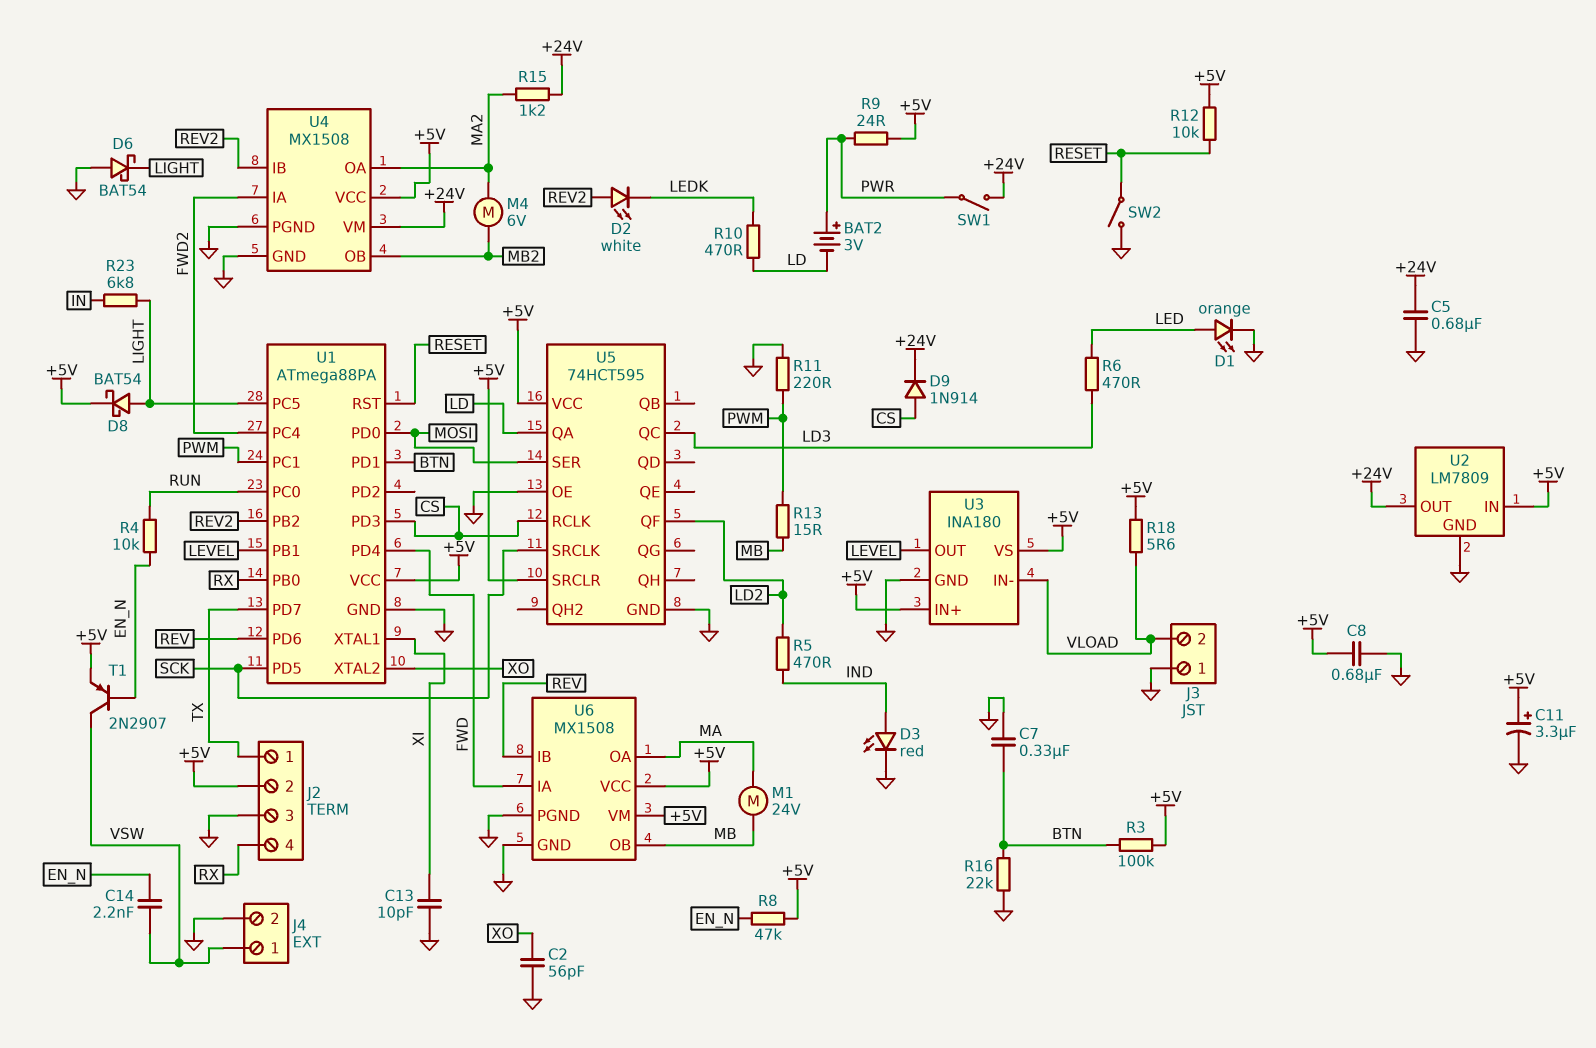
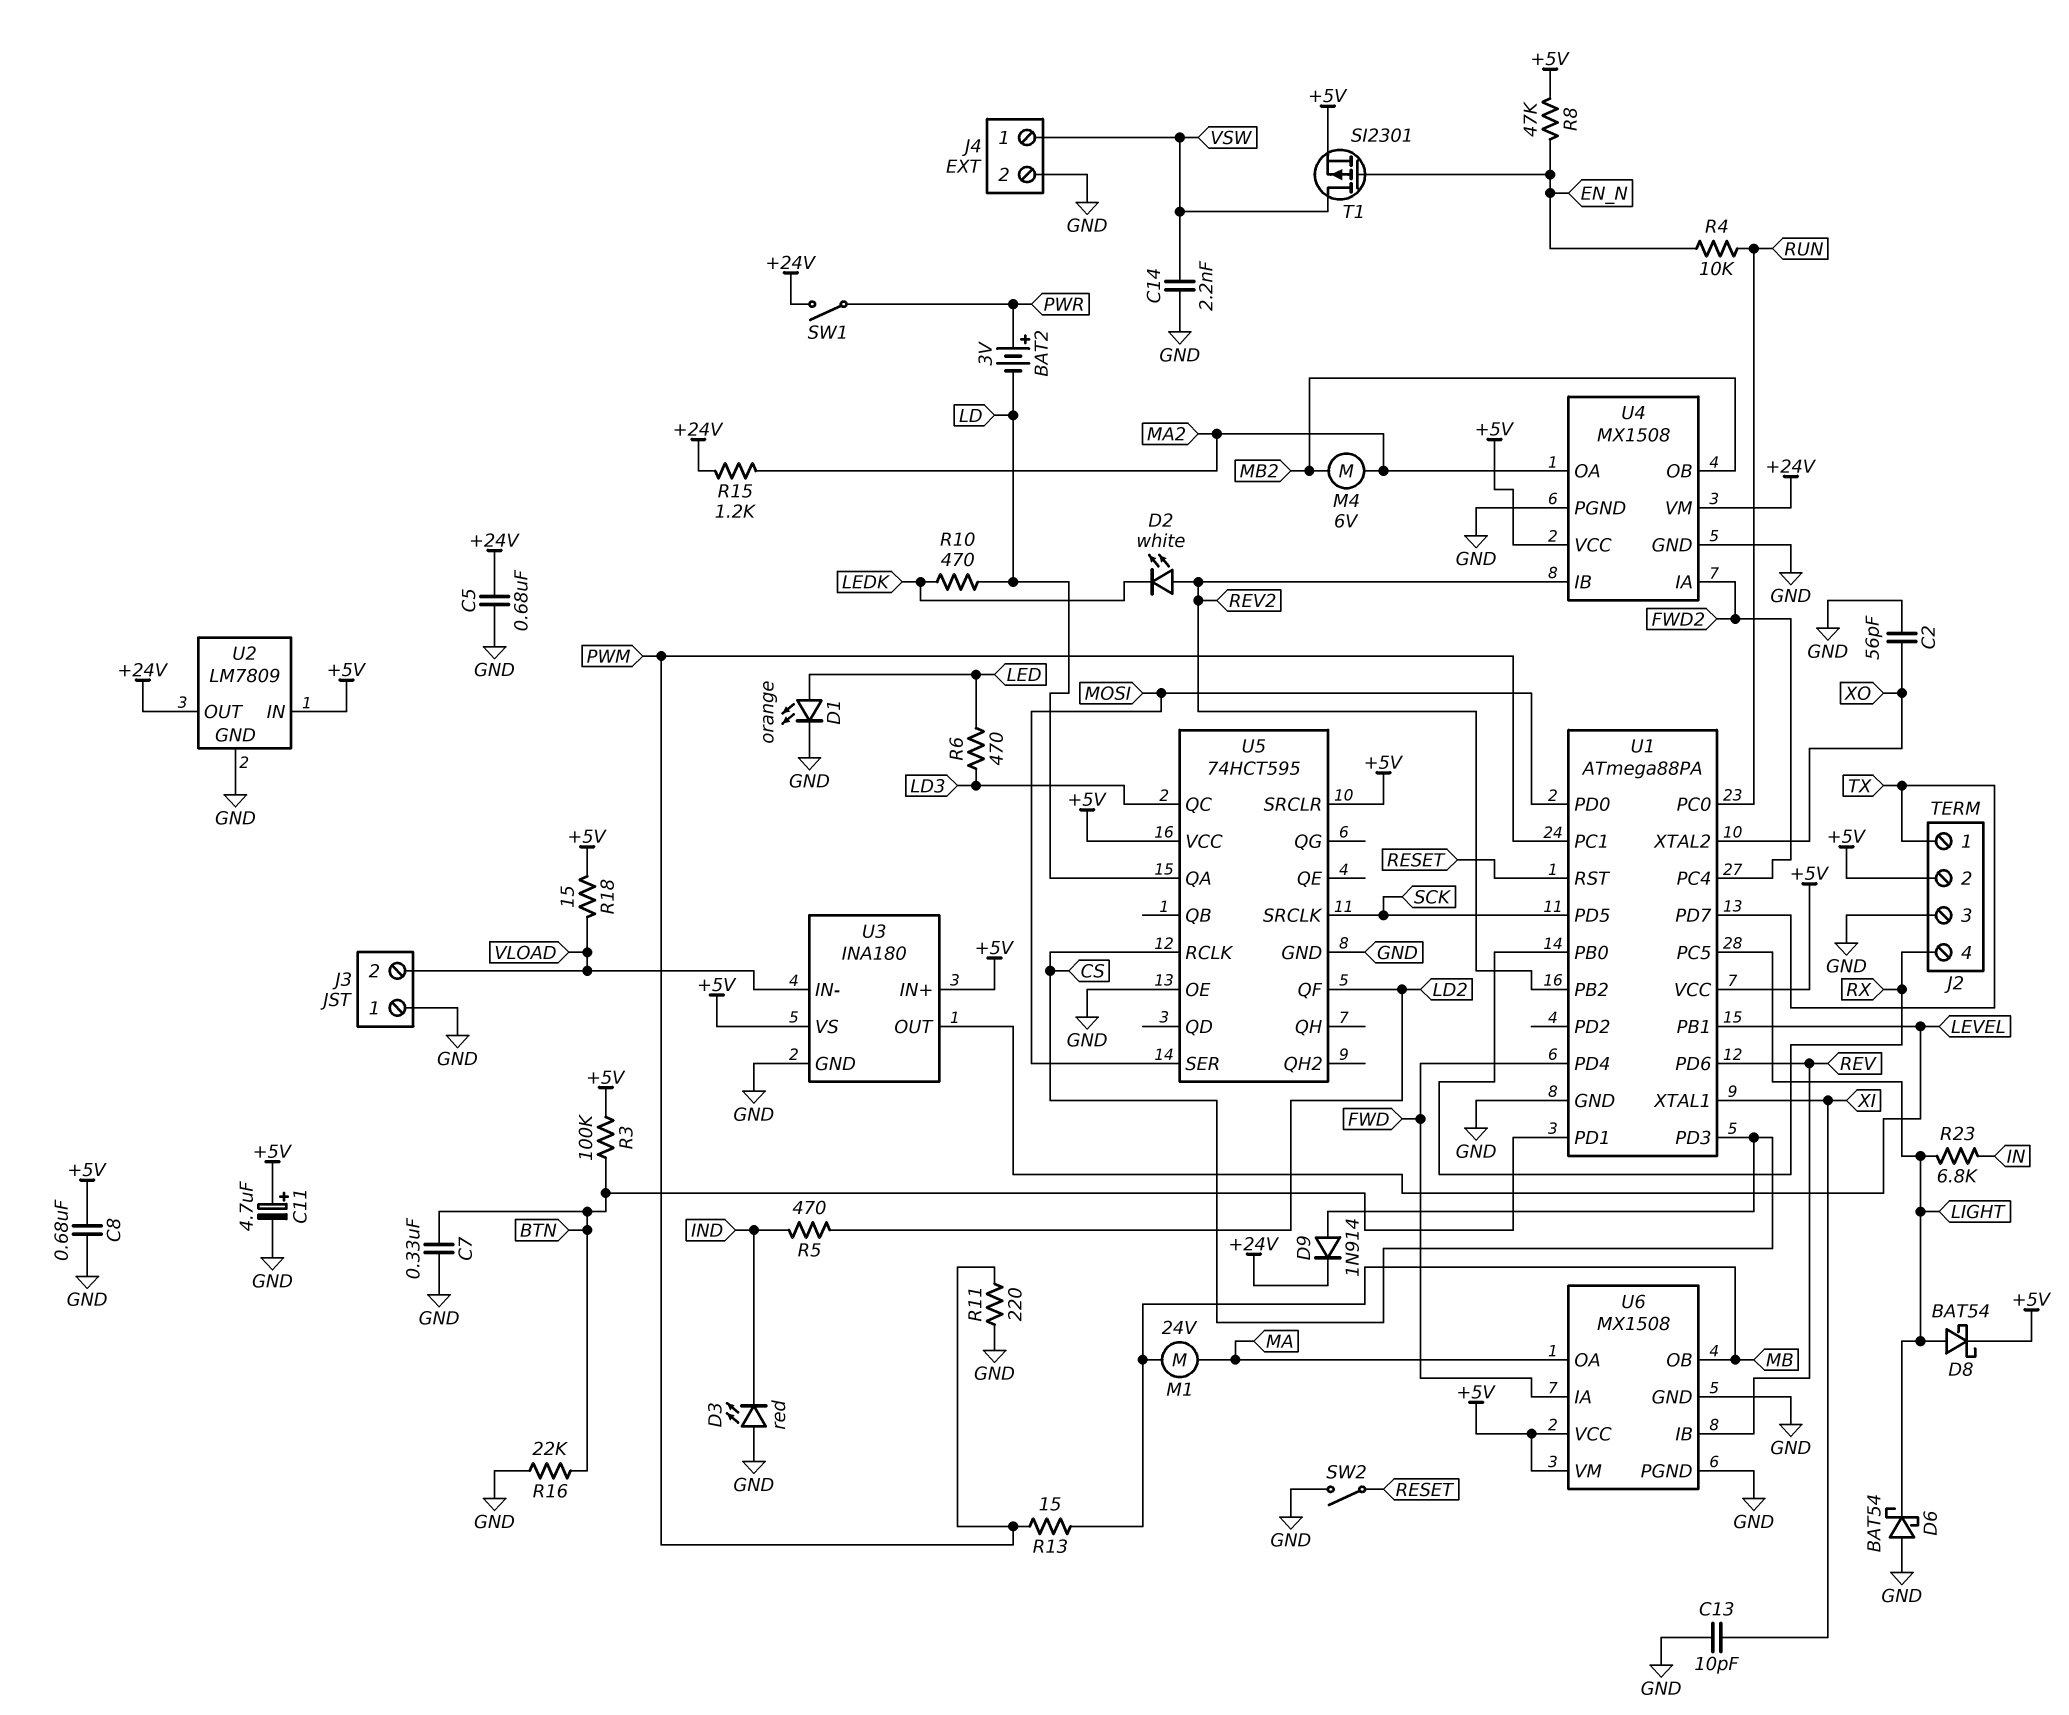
C11: 3.3uF (plus +5V, minus GND) -> 4.7uF (plus +5V, minus GND)
C14: 2.2nF (EN_N, VSW) -> 2.2nF (GND, VSW)
D3: LED red (A IND, K GND) -> LED red (A GND, K IND)
R9: 24 (+5V, PWR) -> none
R12: 10k (+5V, RESET) -> none
R18: 5.6 (+5V, VLOAD) -> 15 (+5V, VLOAD)
T1: PNP 2N2907 (B EN_N, C VSW, E +5V) -> PMOS SI2301 (G EN_N, D VSW, S +5V)

